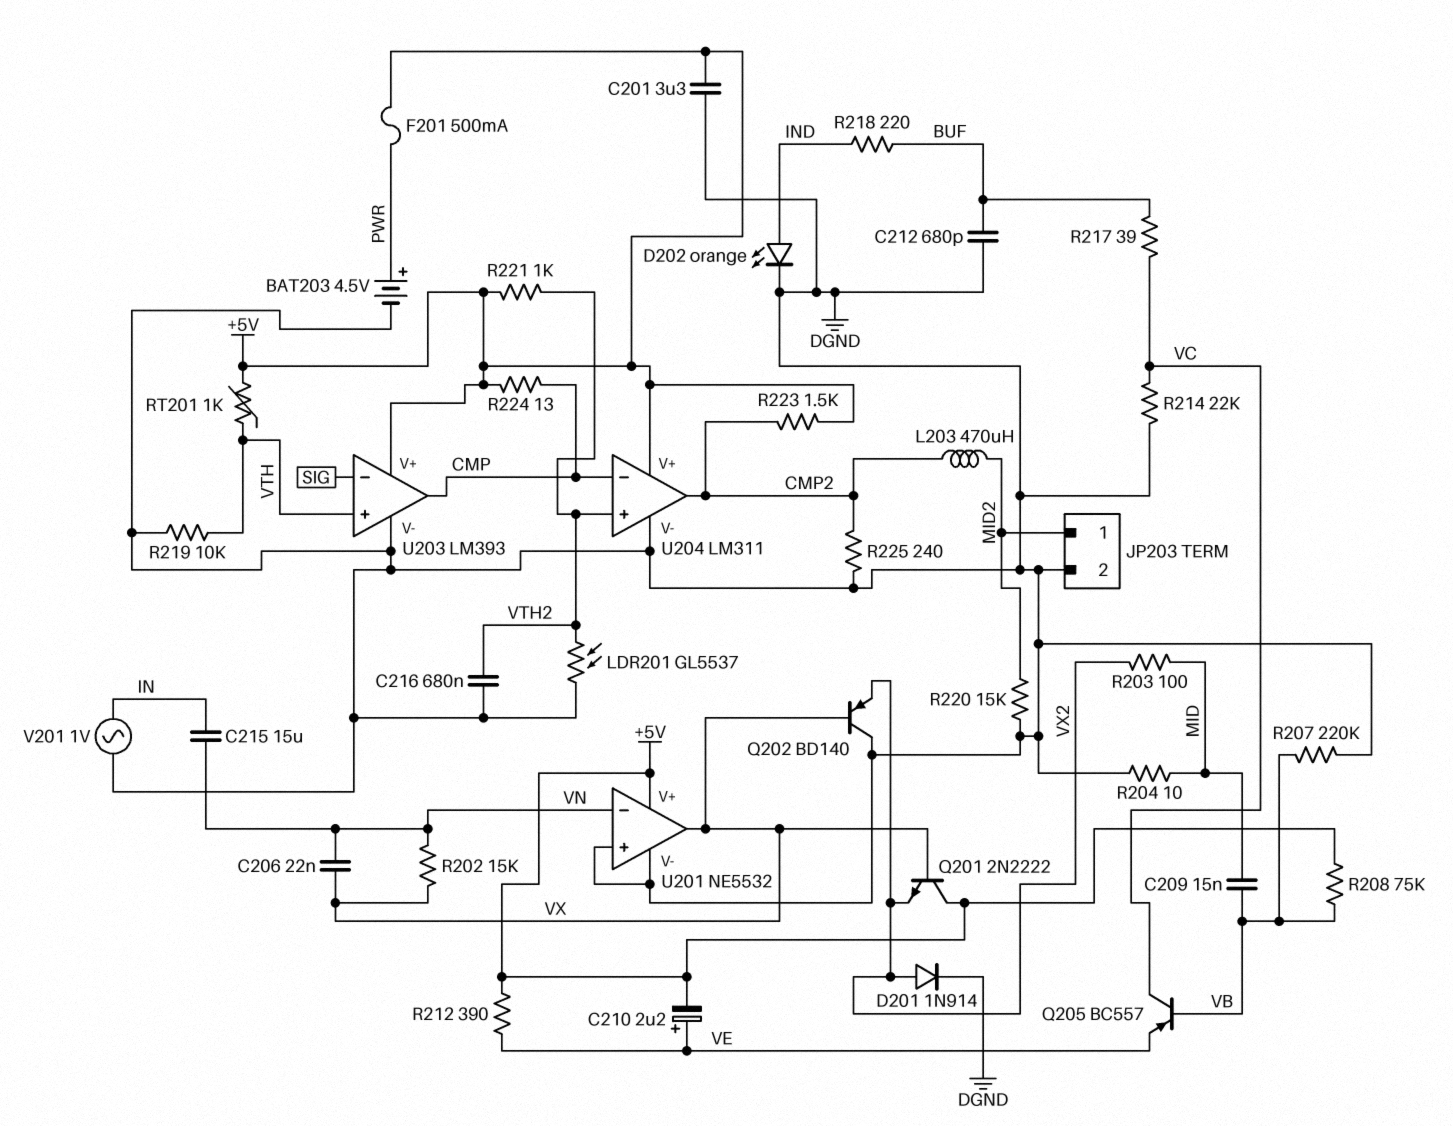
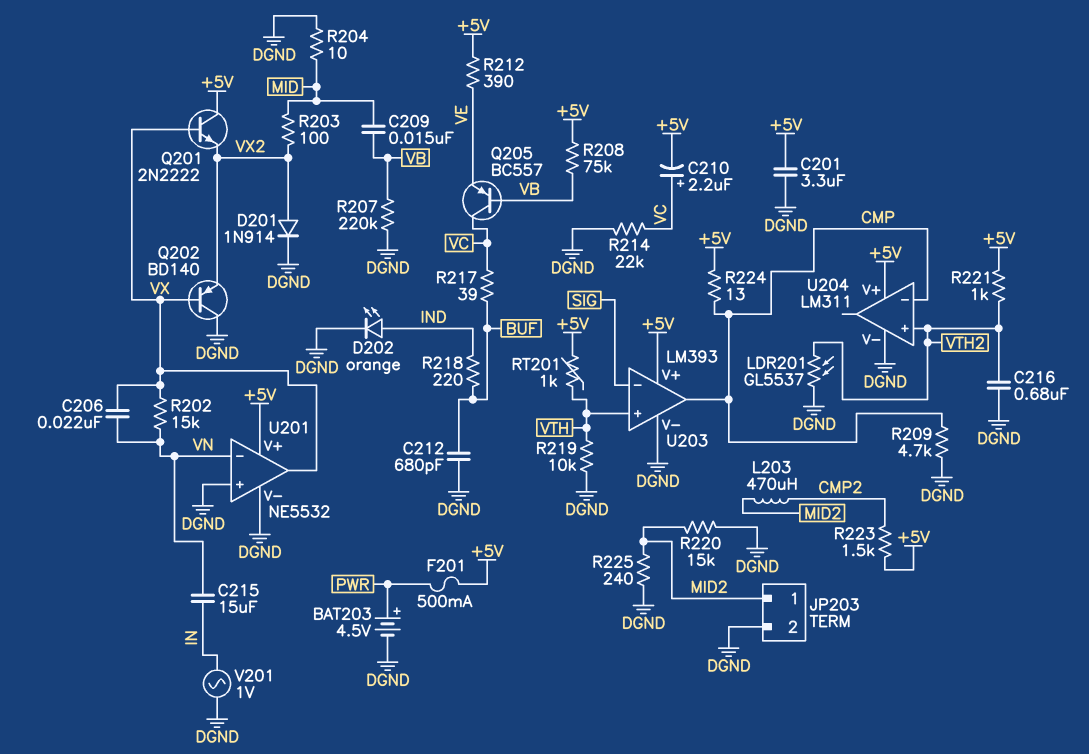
C210: 2.2uF (plus VE, minus +5V) -> 2.2uF (plus VC, minus +5V)
R209: none -> 4.7k (CMP, DGND)
R225: 240 (CMP2, DGND) -> 240 (DGND, MID2)
U204 pin out: CMP2 -> none

